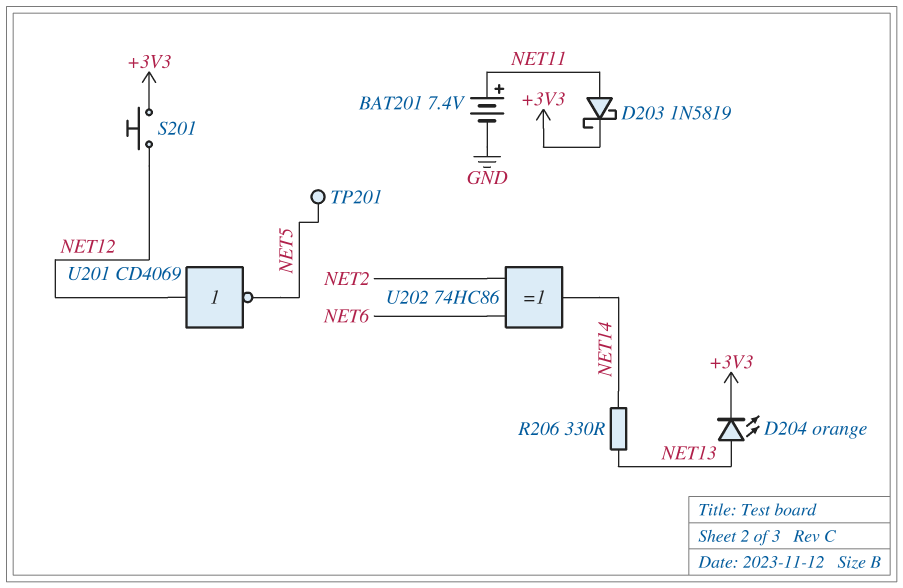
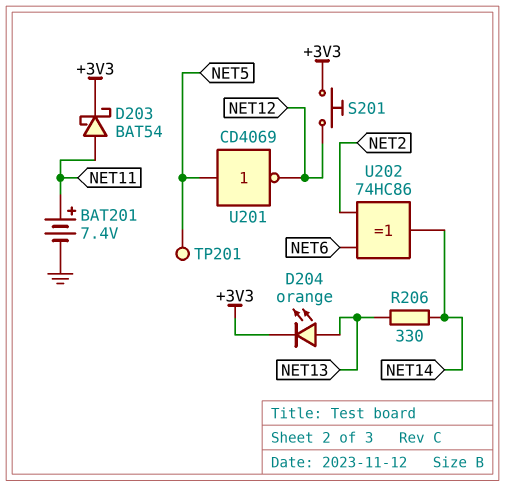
D203: schottky 1N5819 (A NET11, K +3V3) -> schottky BAT54 (A NET11, K +3V3)
U201: NOT CD4069 (in NET12, out NET5) -> NOT CD4069 (in NET5, out NET12)

